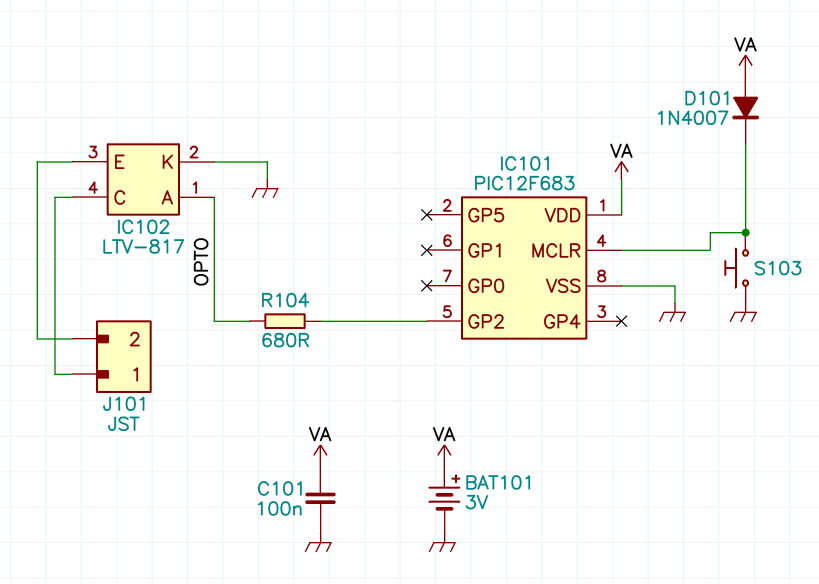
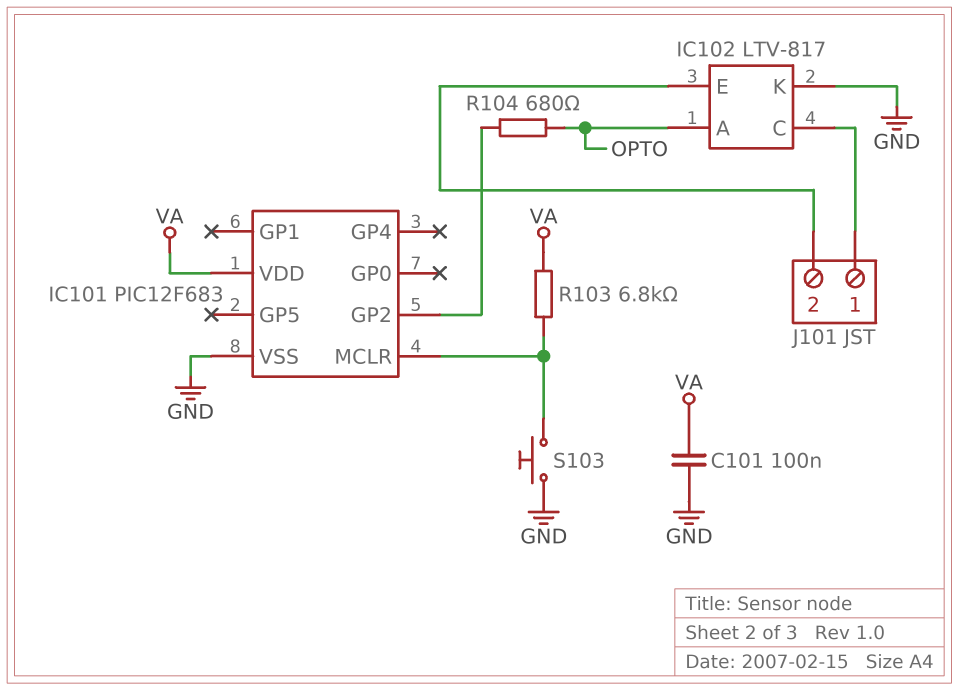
BAT101: 3V (plus VA, minus GND) -> none
D101: diode 1N4007 (A VA, K IC101/MCLR) -> none
R103: none -> 6.8k (IC101/MCLR, VA)

